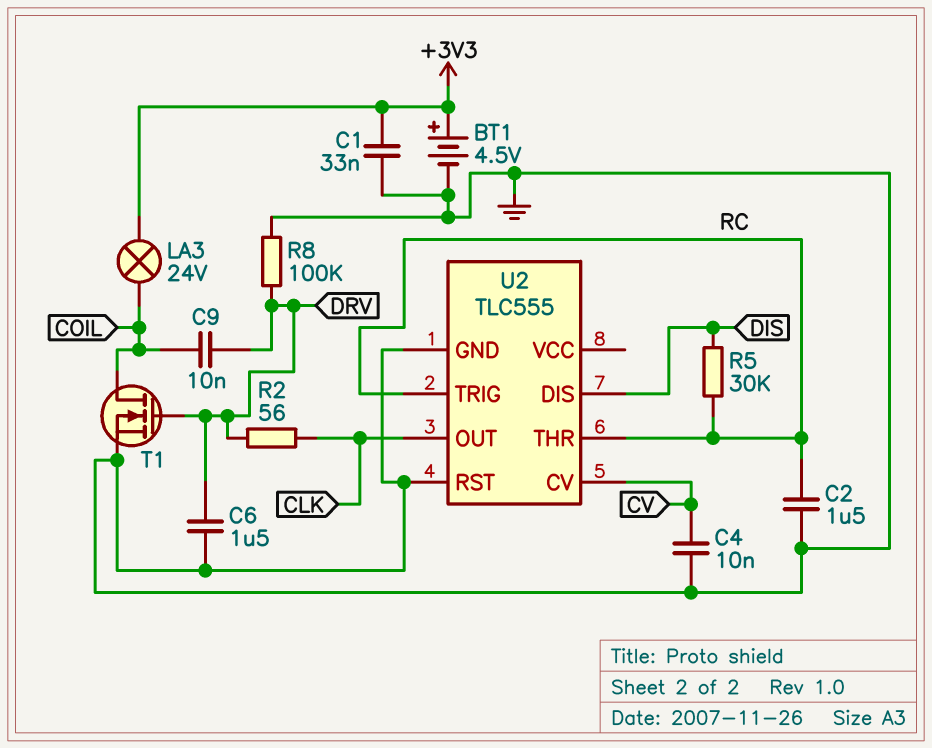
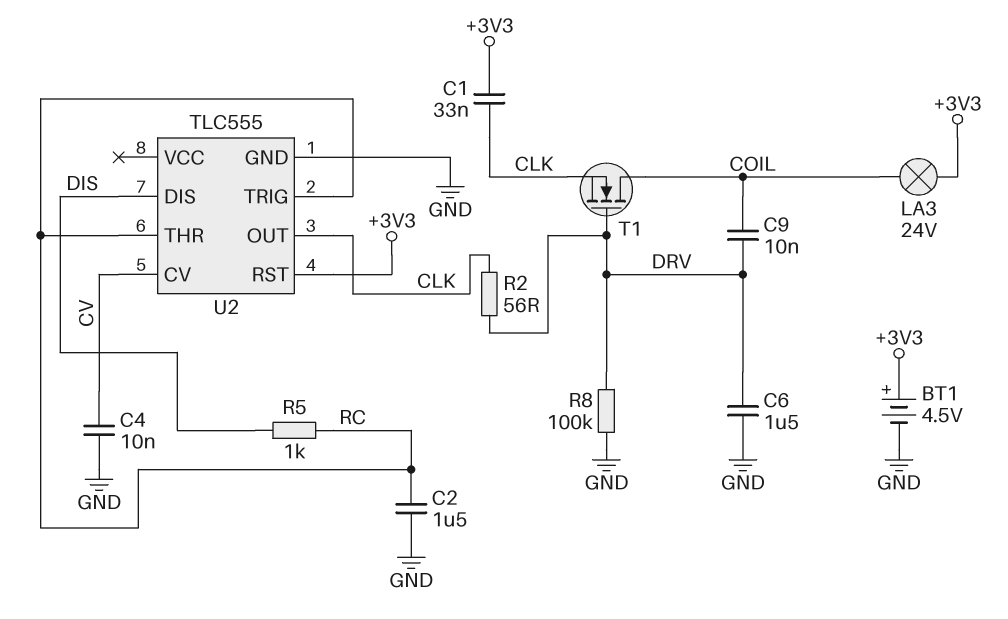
C1: 33nF (+3V3, GND) -> 33nF (+3V3, CLK)
R5: 30k (DIS, RC) -> 1k (DIS, RC)
T1: NMOS (G DRV, D COIL, S GND) -> NMOS (G DRV, D COIL, S CLK)
U2 pin RST: GND -> +3V3

